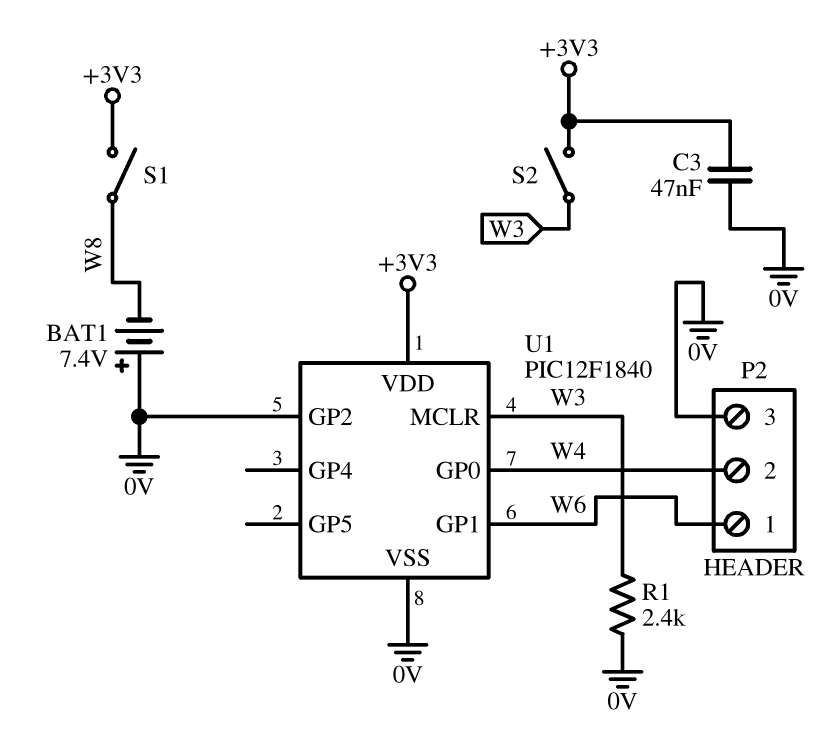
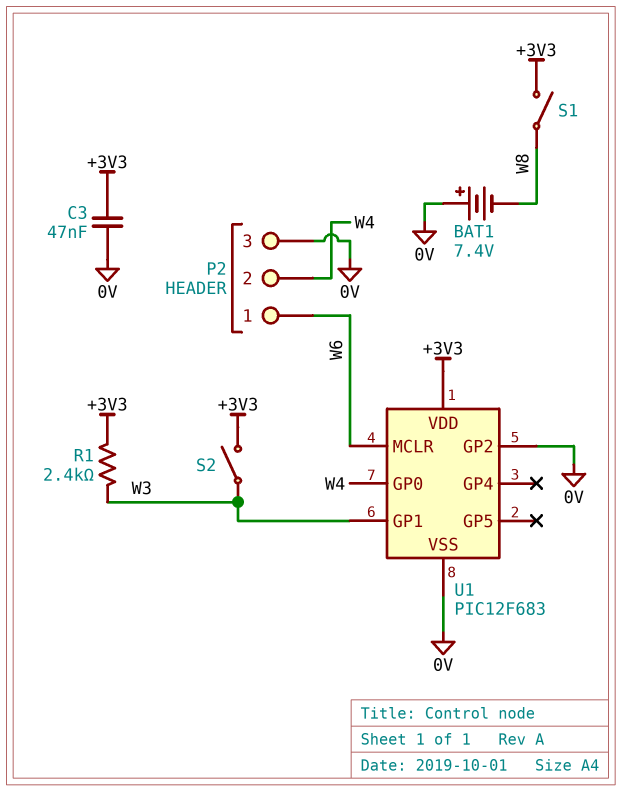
R1: 2.4k (0V, W3) -> 2.4k (+3V3, W3)
U1: PIC12F1840 -> PIC12F683
U1 pin GP1: W6 -> W3
U1 pin MCLR: W3 -> W6

